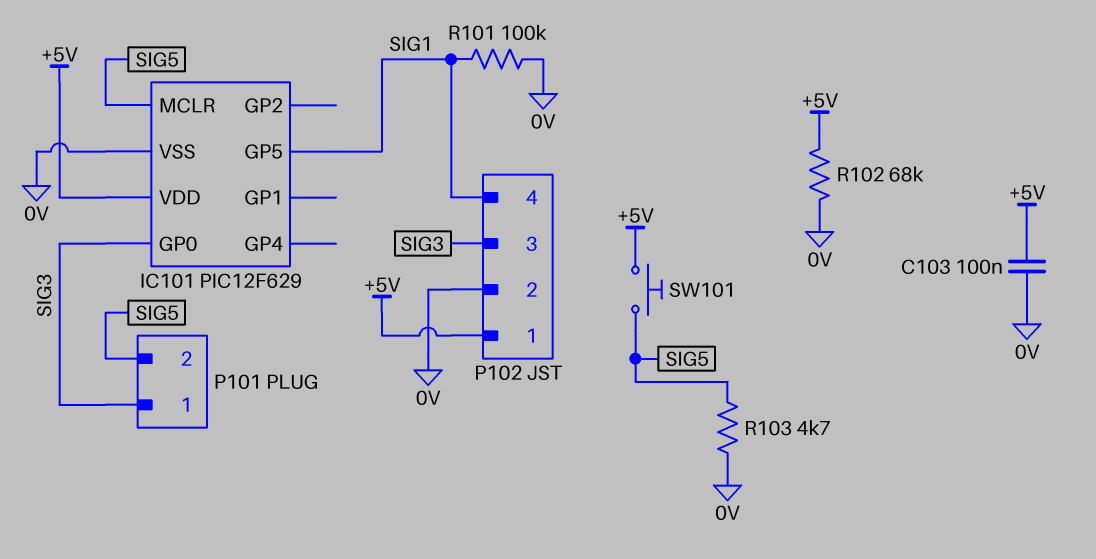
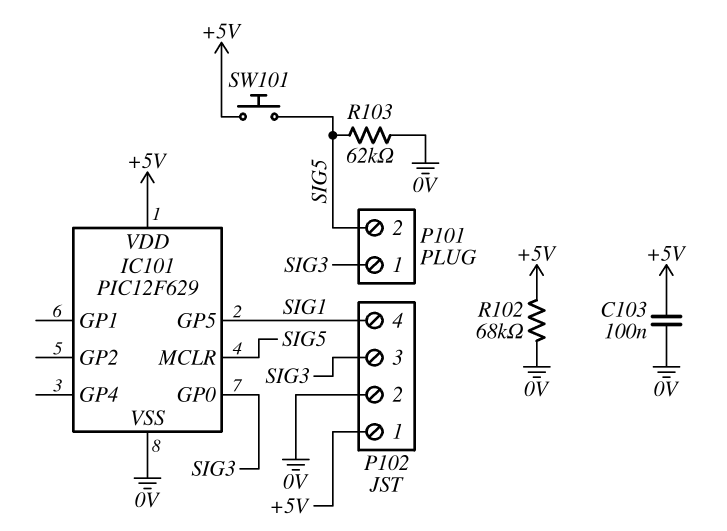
R101: 100k (0V, SIG1) -> none
R103: 4.7k (0V, SIG5) -> 62k (0V, SIG5)

